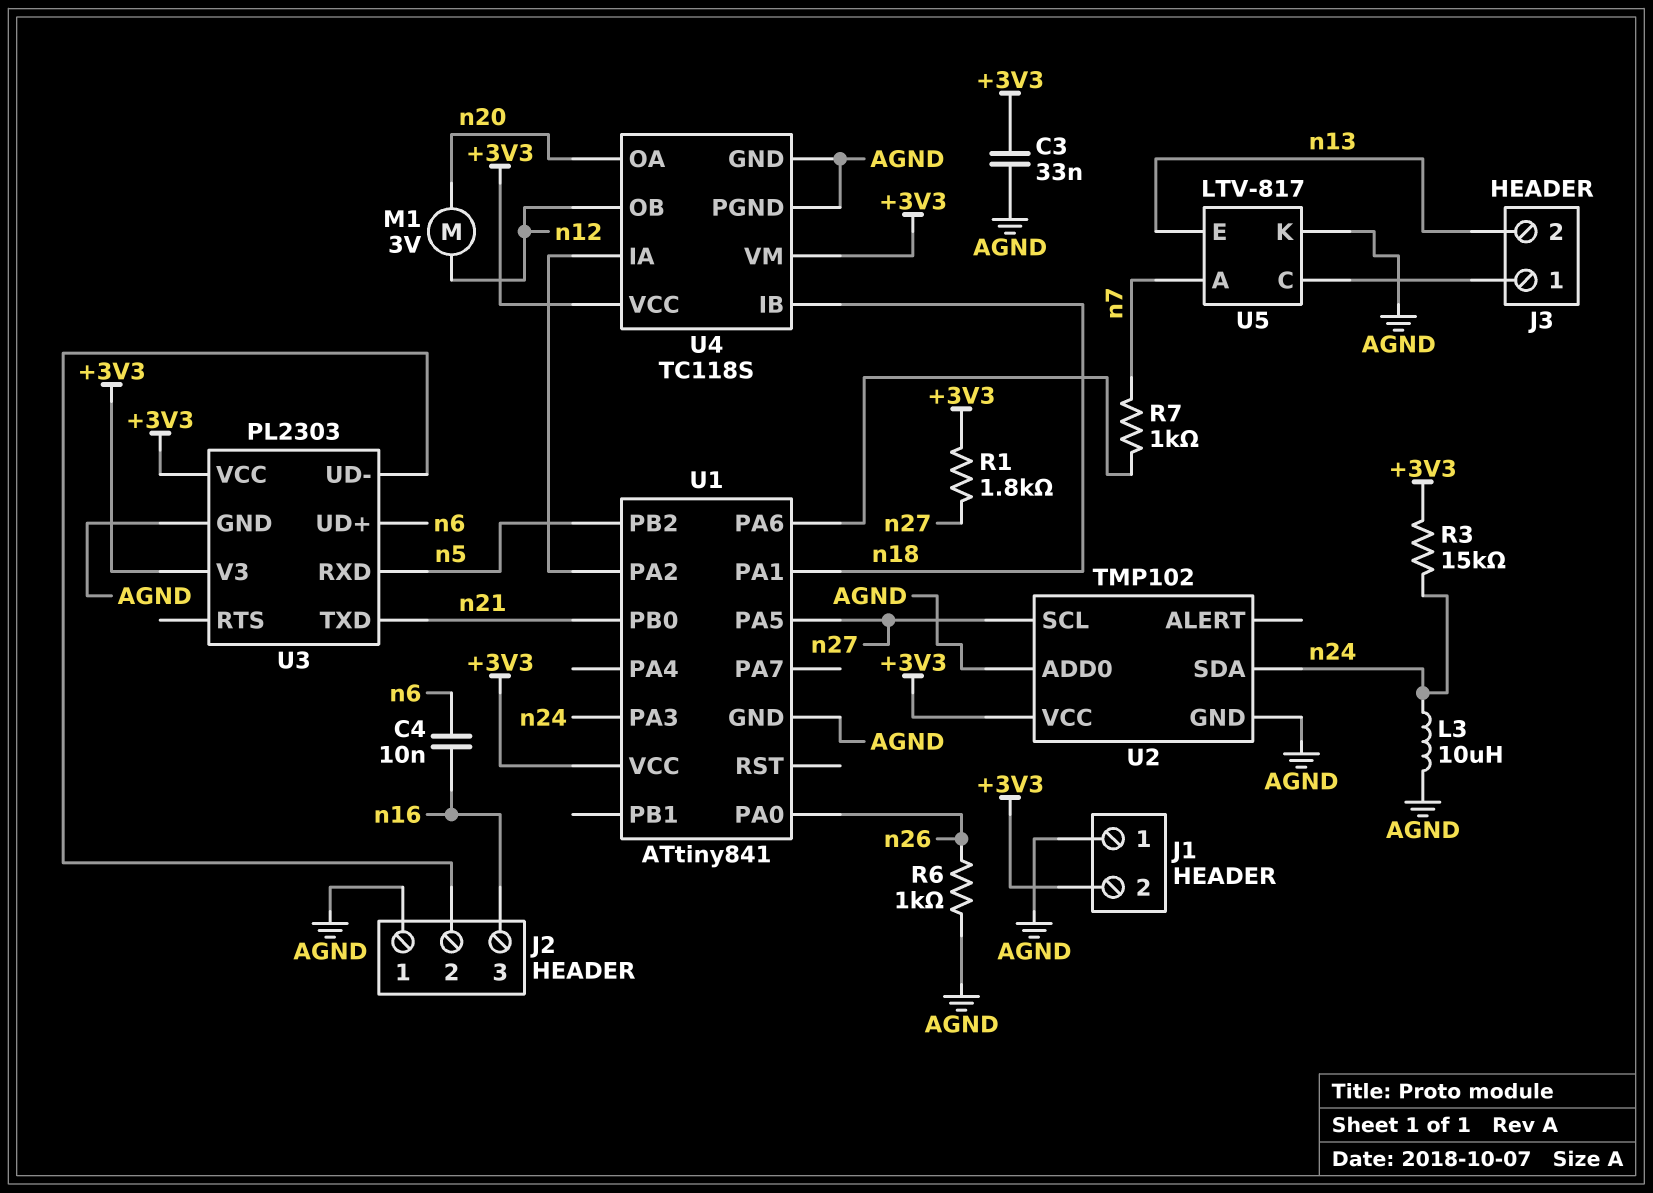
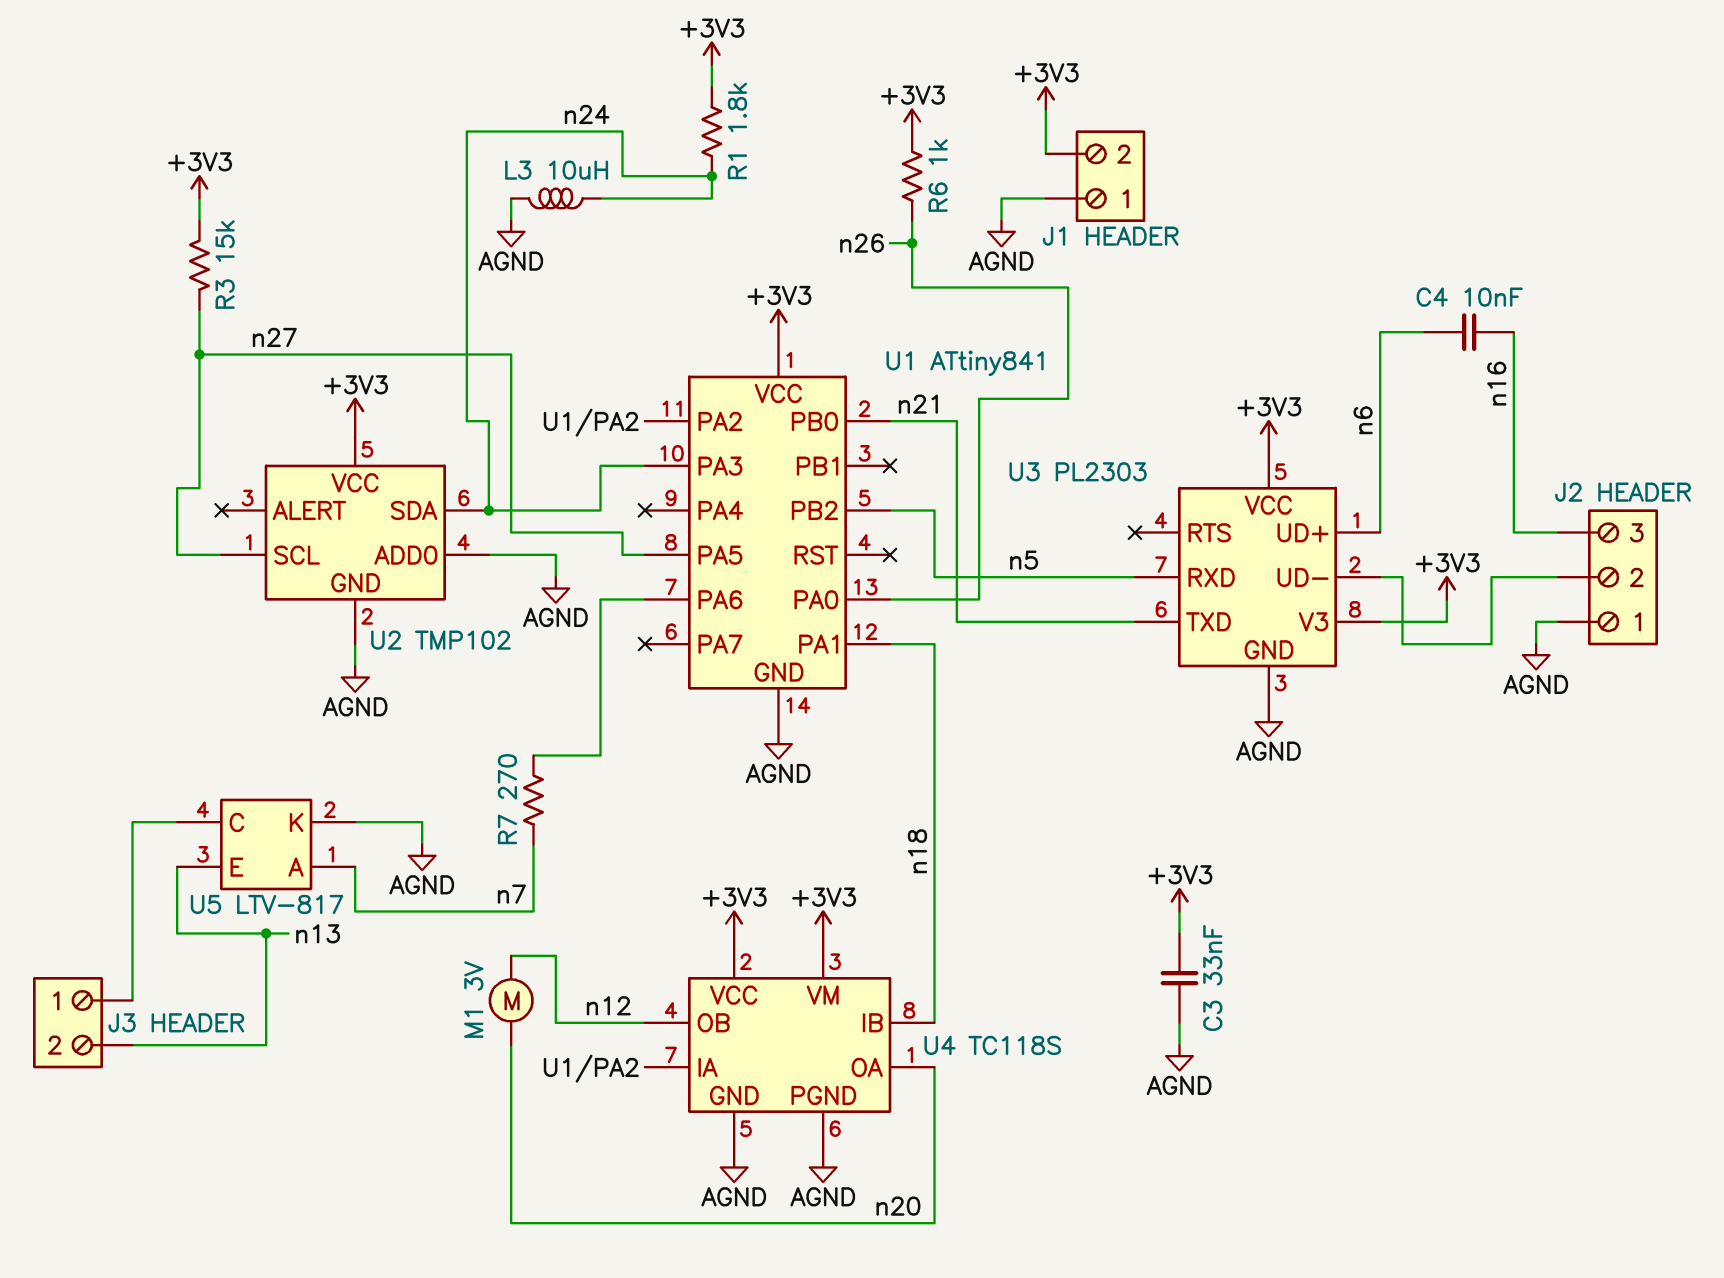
R1: 1.8k (+3V3, n27) -> 1.8k (+3V3, n24)
R3: 15k (+3V3, n24) -> 15k (+3V3, n27)
R6: 1k (AGND, n26) -> 1k (+3V3, n26)
R7: 1k (U1/PA6, n7) -> 270 (U1/PA6, n7)

